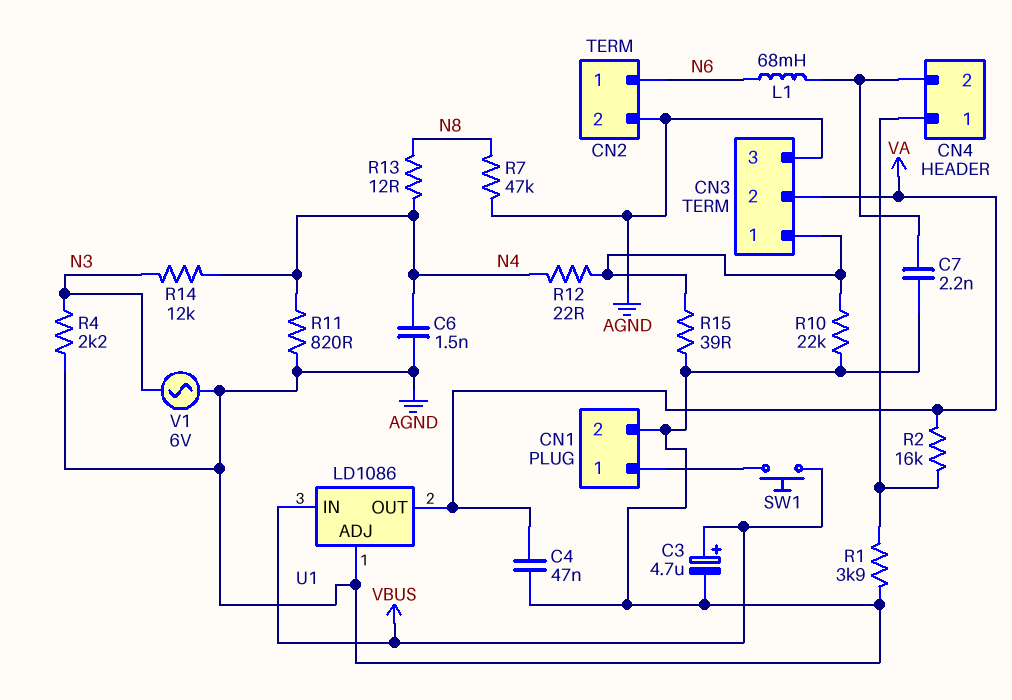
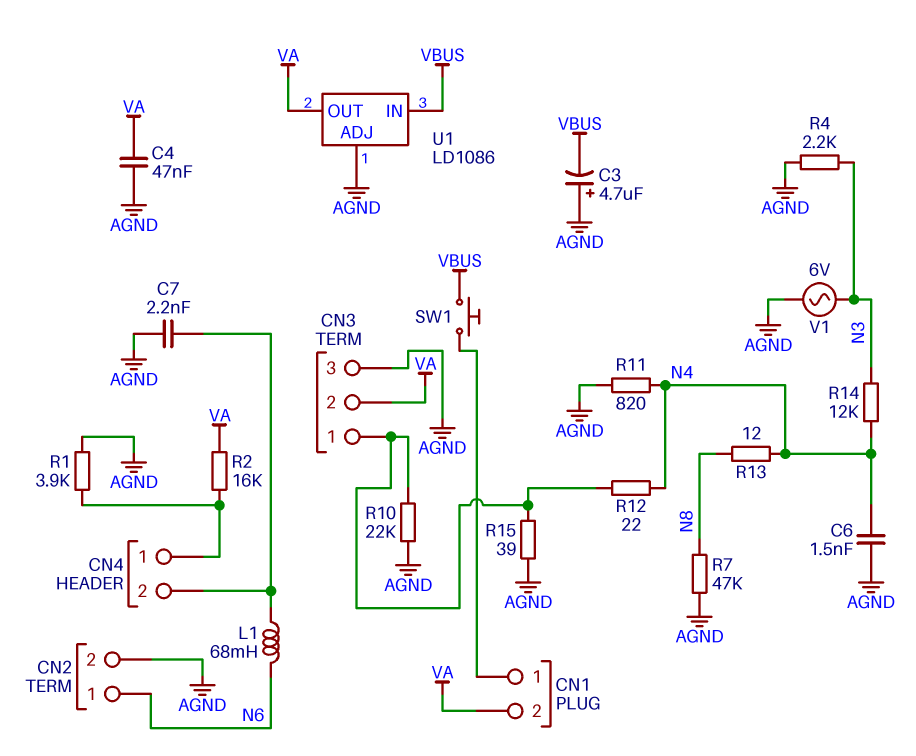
C3: 4.7uF (plus VBUS, minus AGND) -> 4.7uF (plus AGND, minus VBUS)
CN1 pin 2: AGND -> VA

